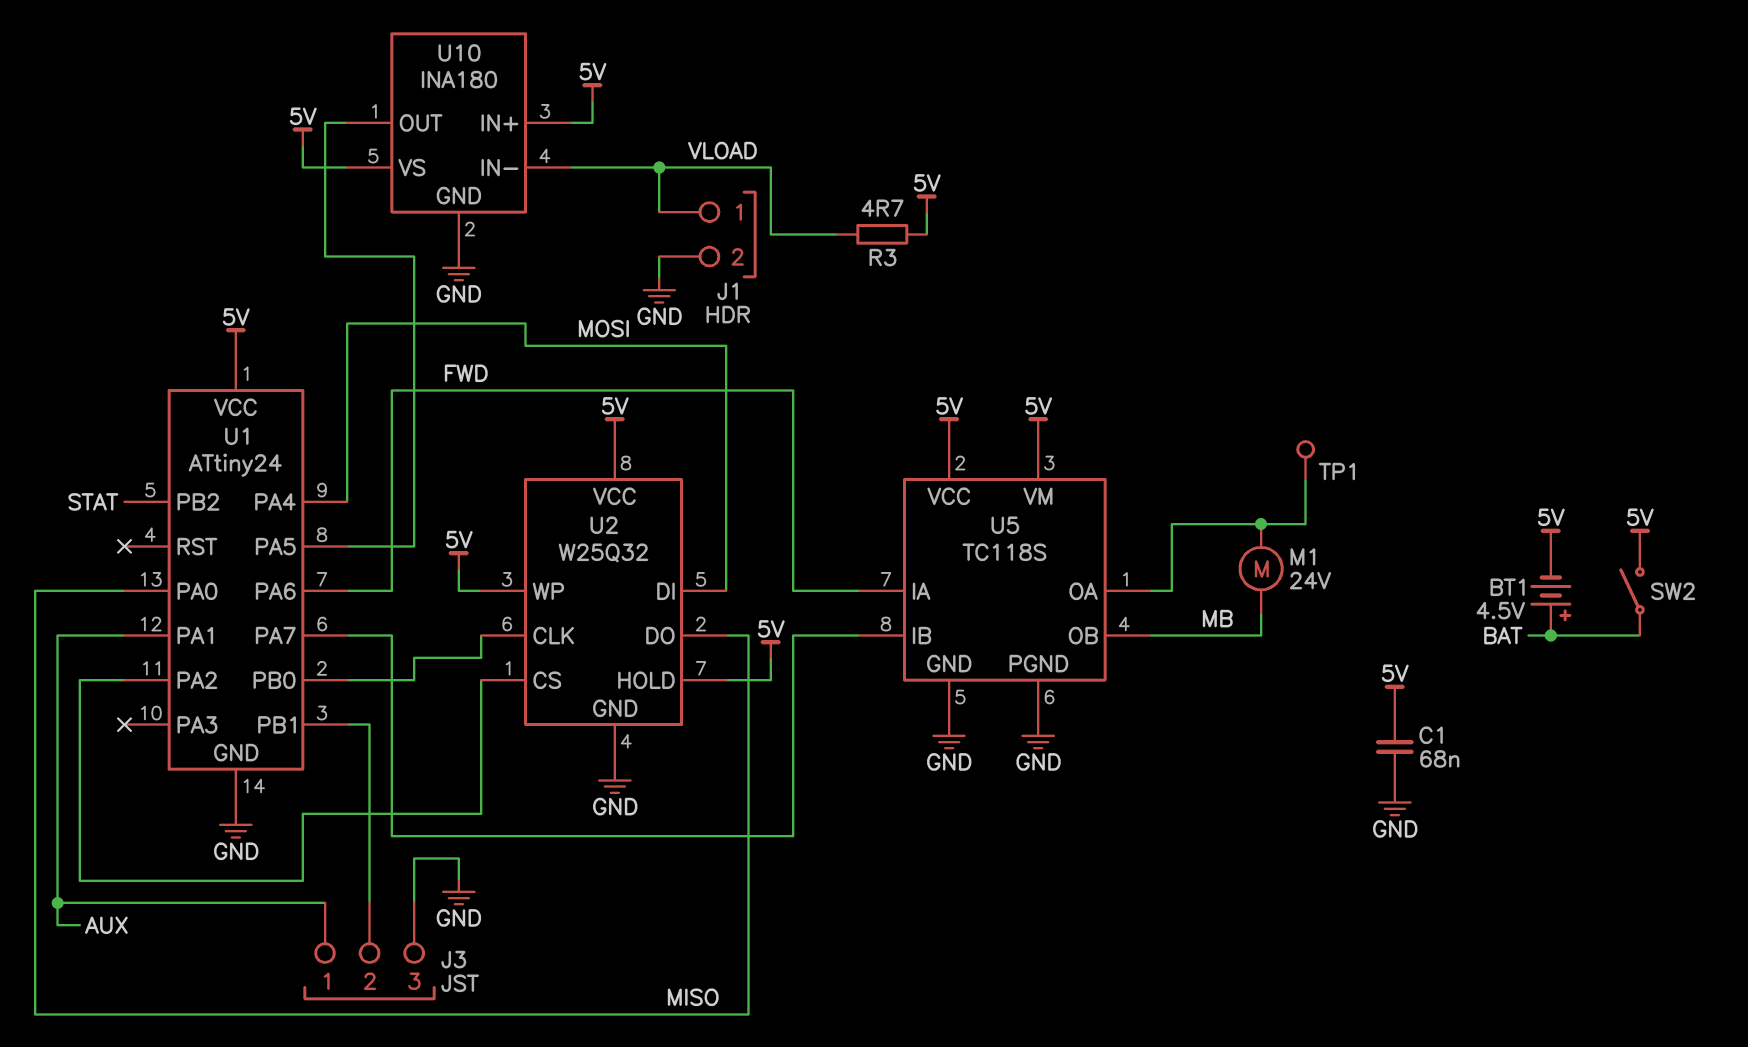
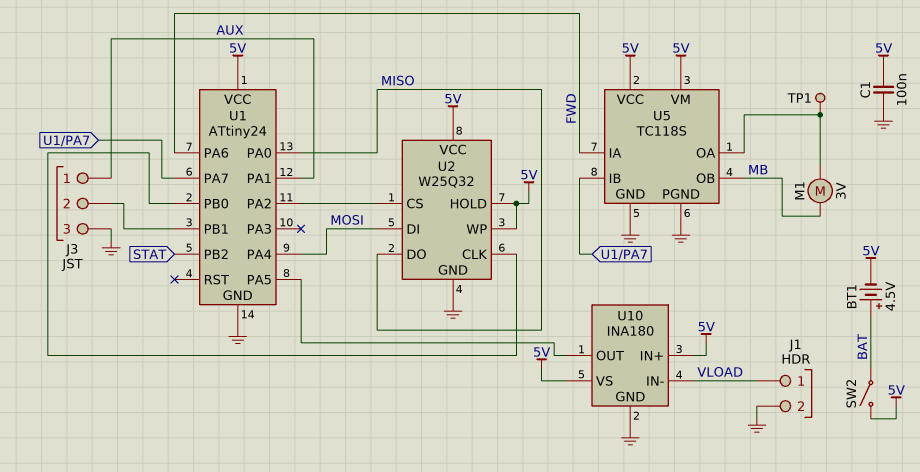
C1: 68nF (5V, GND) -> 100nF (5V, GND)
M1: motor 24V (MB, U5/OA) -> motor 3V (MB, U5/OA)
R3: 4.7 (5V, VLOAD) -> none

